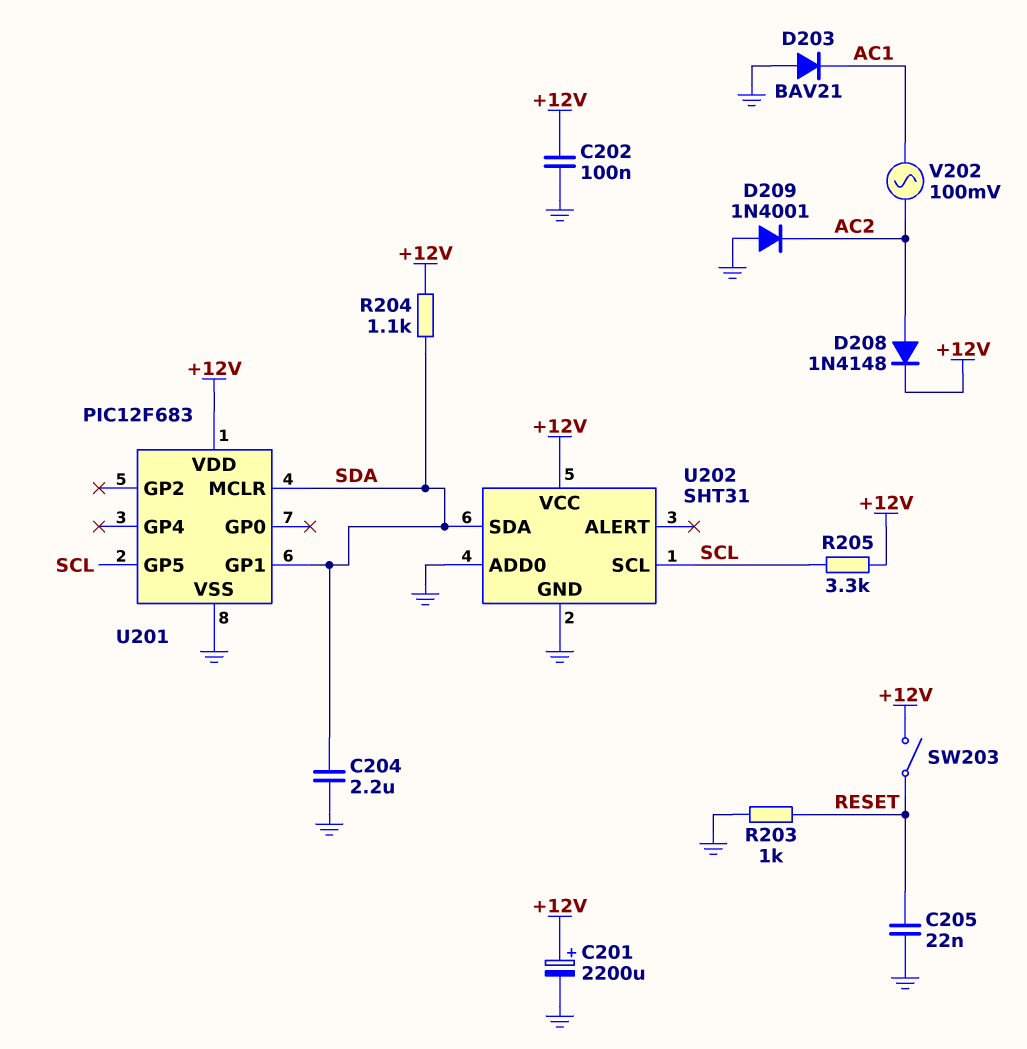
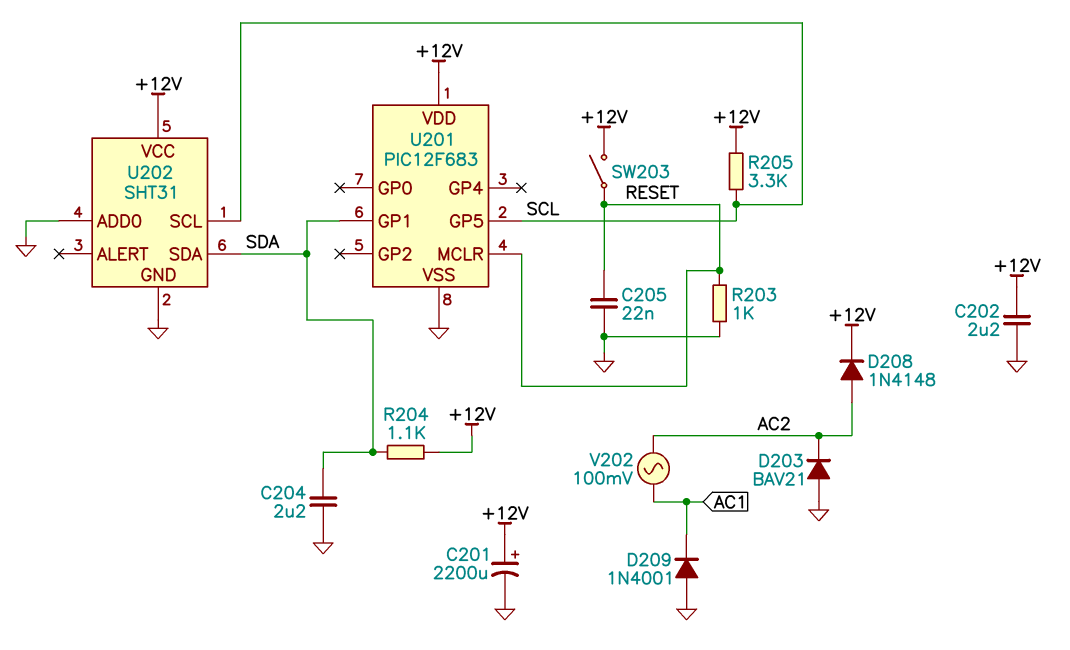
C202: 100nF (+12V, GND) -> 2.2uF (+12V, GND)
D203: diode BAV21 (A GND, K AC1) -> diode BAV21 (A GND, K AC2)
D209: diode 1N4001 (A GND, K AC2) -> diode 1N4001 (A GND, K AC1)
U201 pin MCLR: SDA -> RESET

